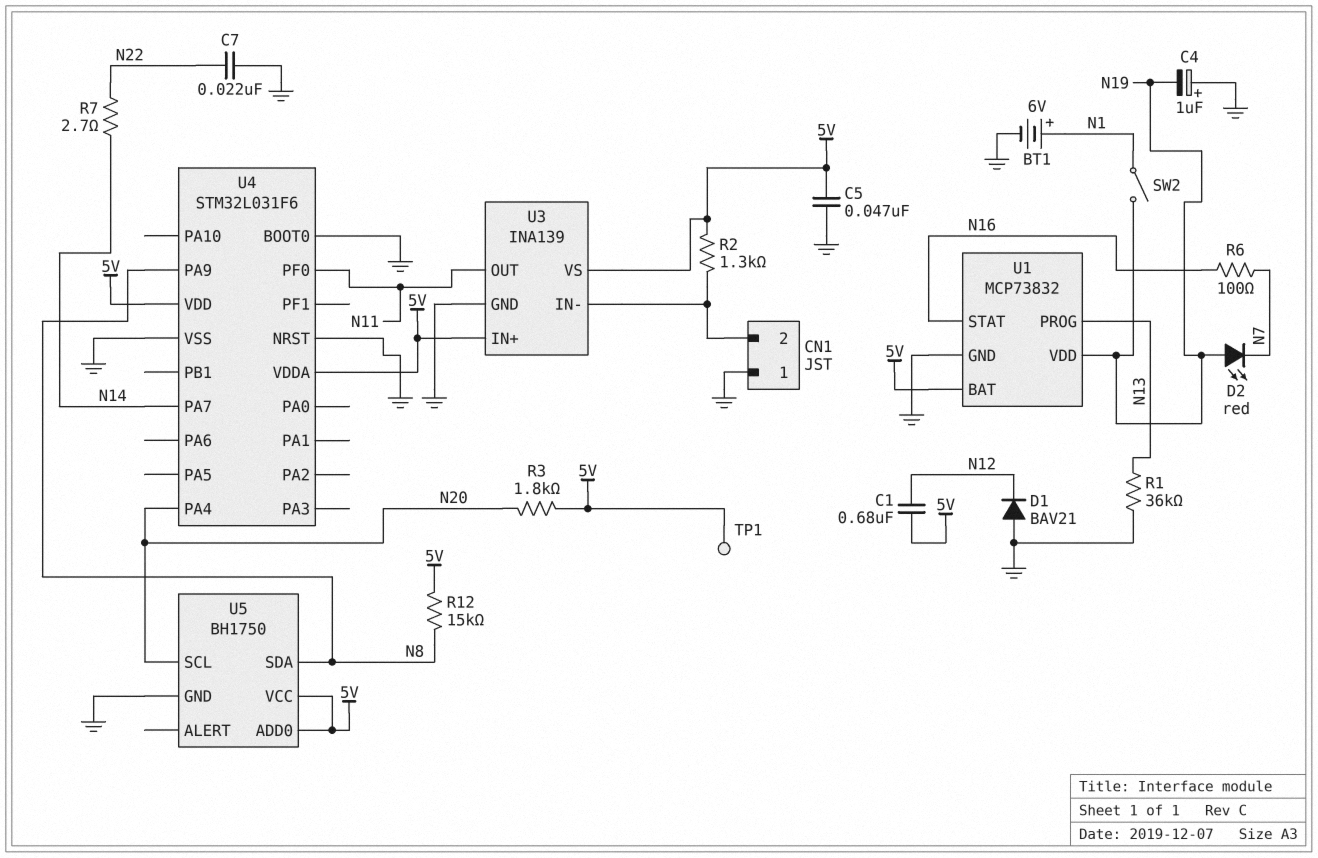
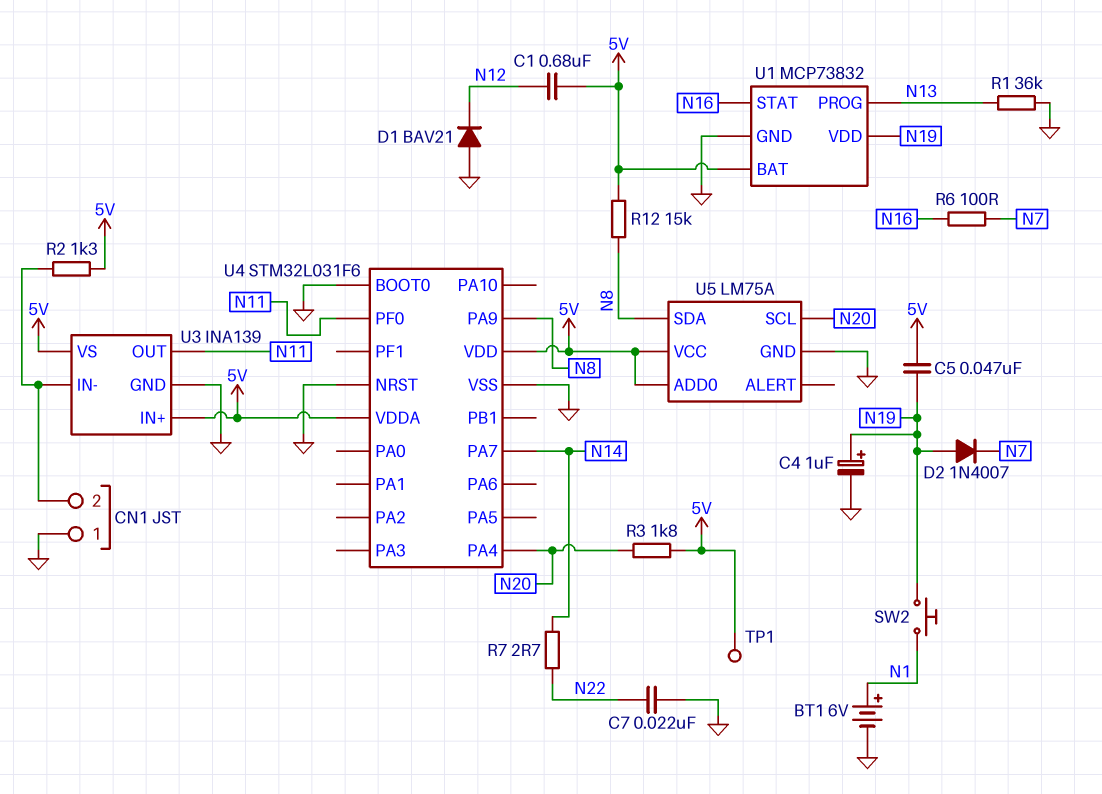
C4: 1uF (plus GND, minus N19) -> 1uF (plus N19, minus GND)
C5: 47nF (5V, GND) -> 47nF (5V, N19)
D2: LED red (A N19, K N7) -> diode 1N4007 (A N19, K N7)
SW2: switch (N1, N19) -> button (N1, N19)
U5: BH1750 -> LM75A

